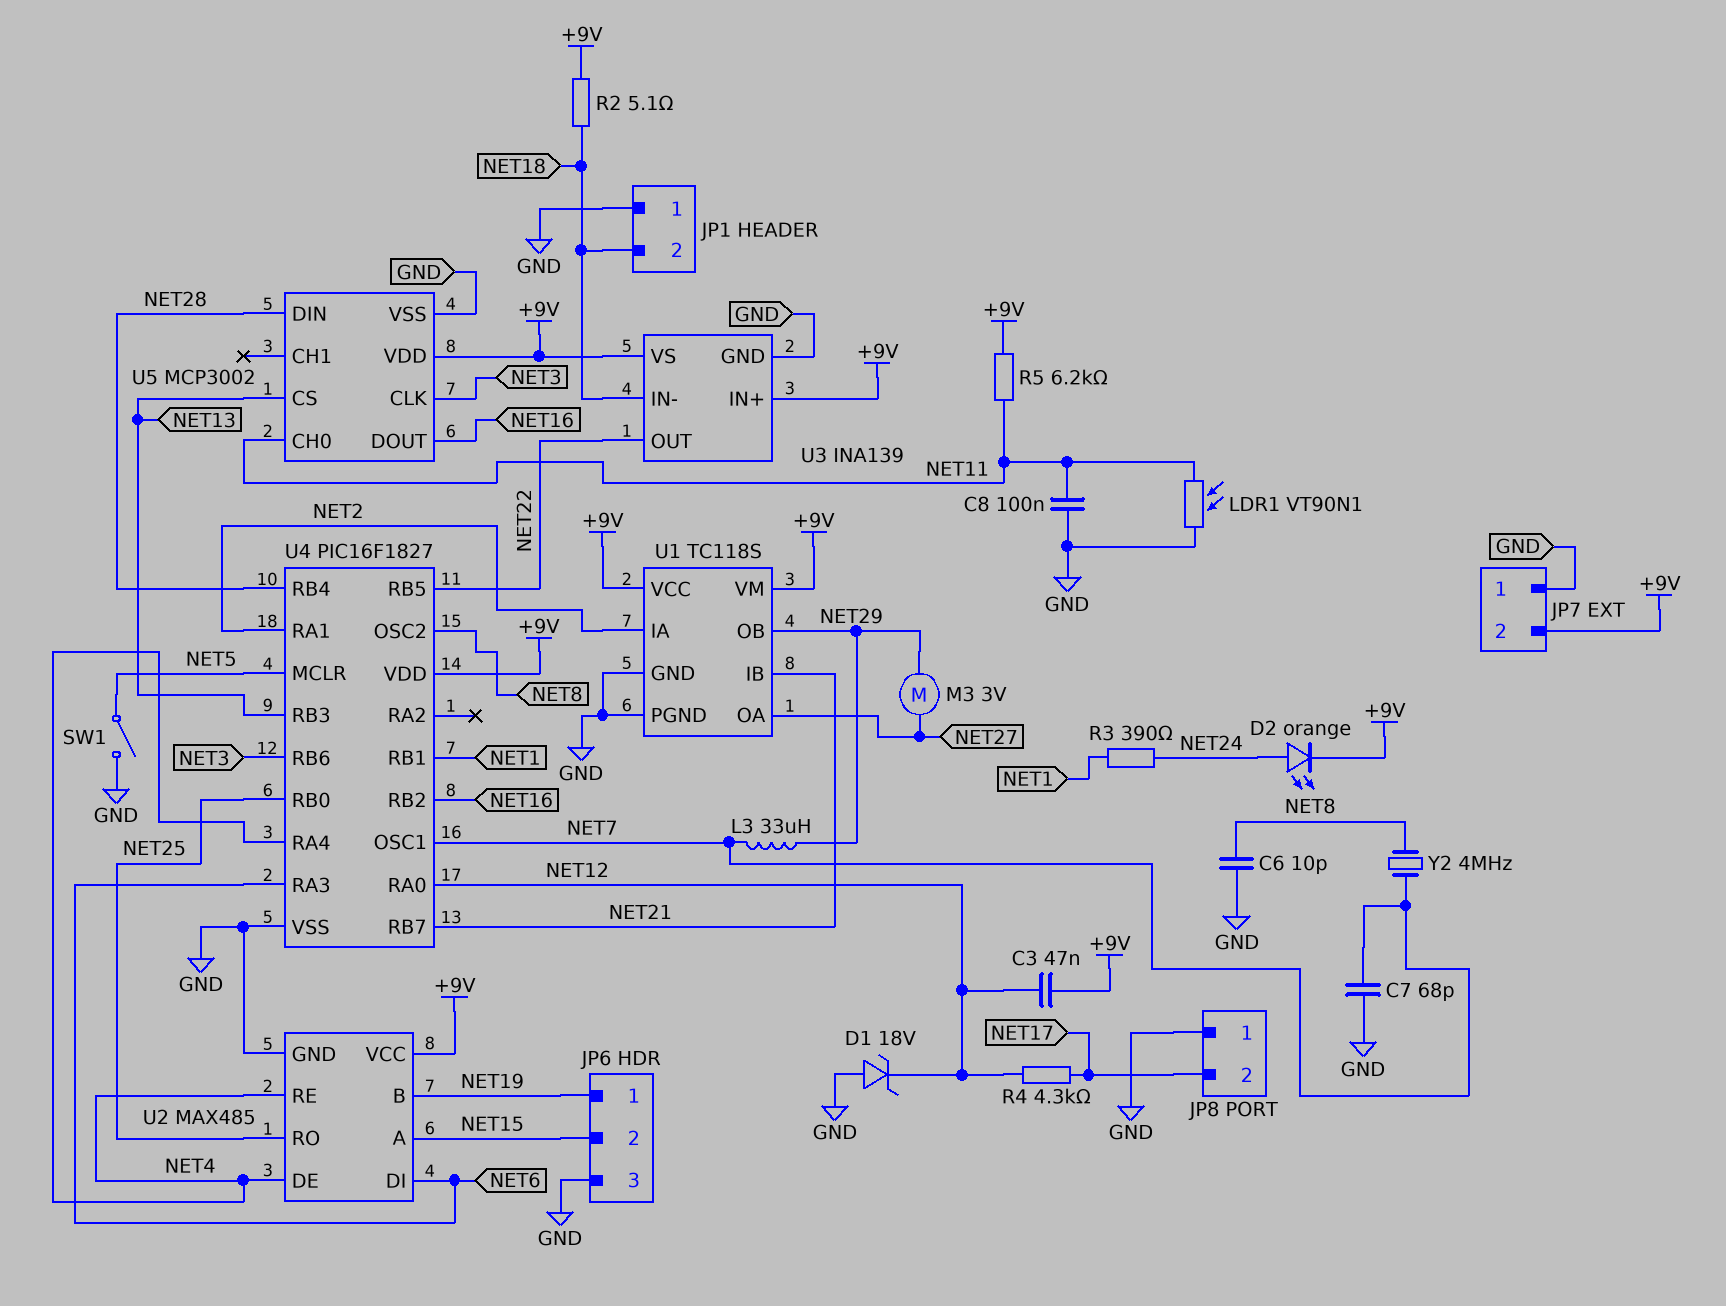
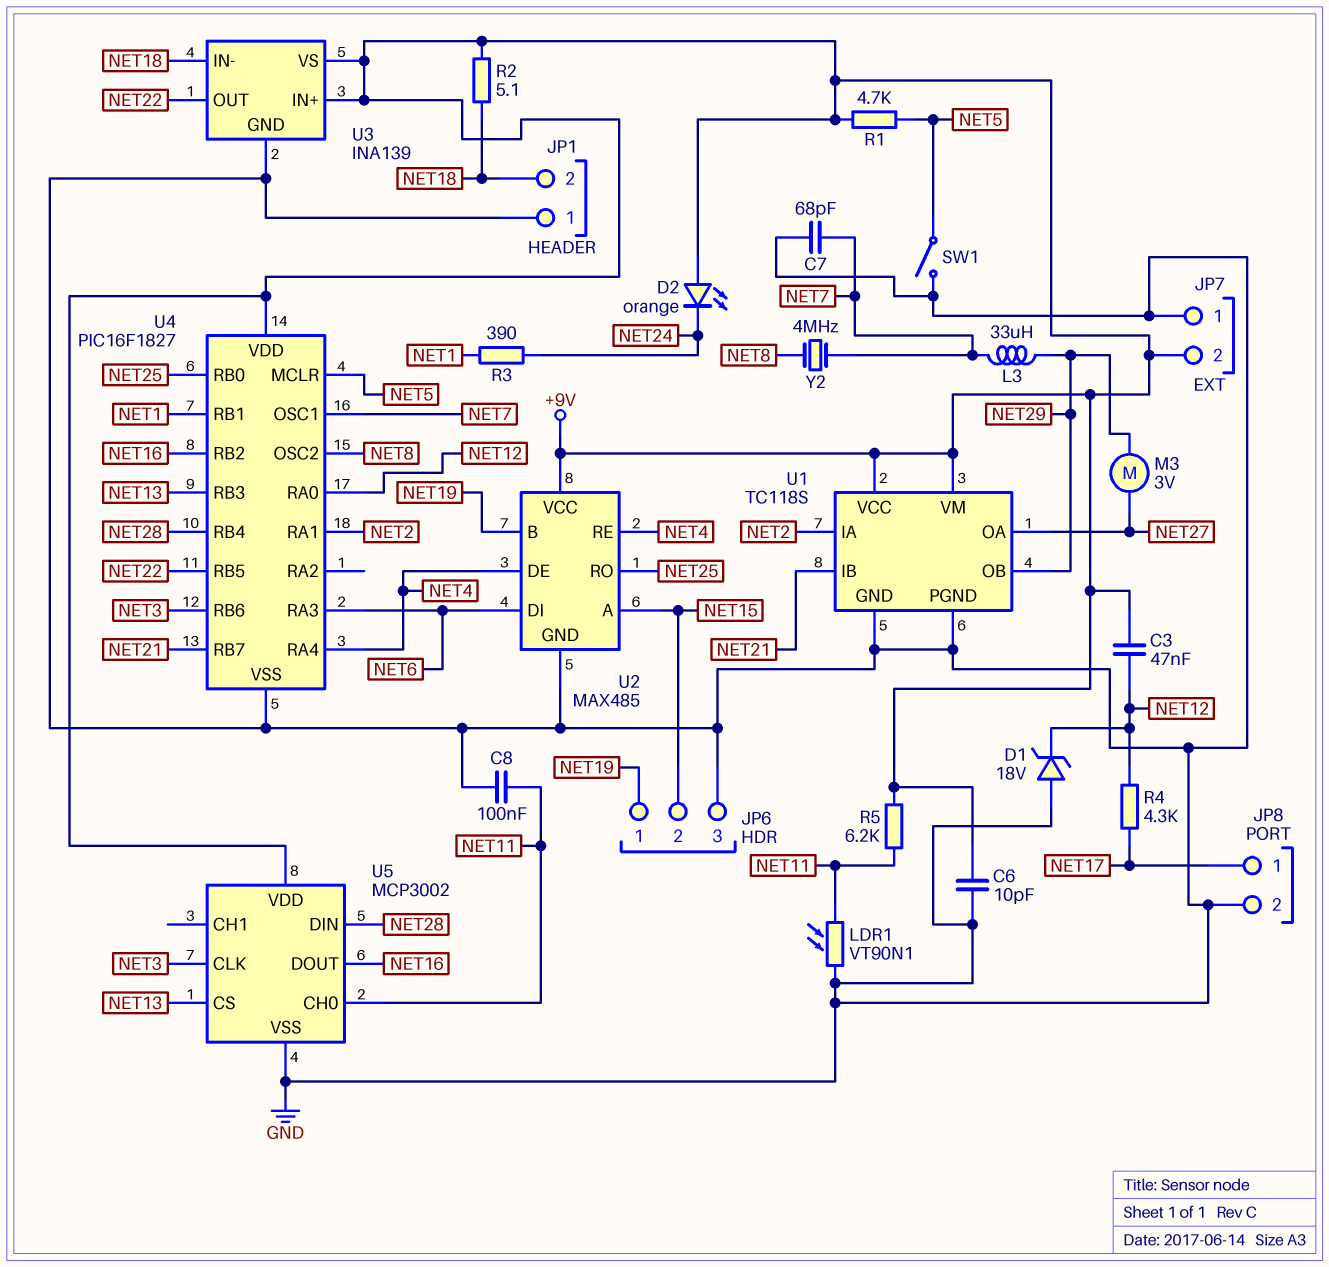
C6: 10pF (GND, NET8) -> 10pF (+9V, GND)
D2: LED orange (A NET24, K +9V) -> LED orange (A +9V, K NET24)
JP8 pin 1: GND -> NET17
JP8 pin 2: NET17 -> GND
R1: none -> 4.7k (+9V, NET5)

